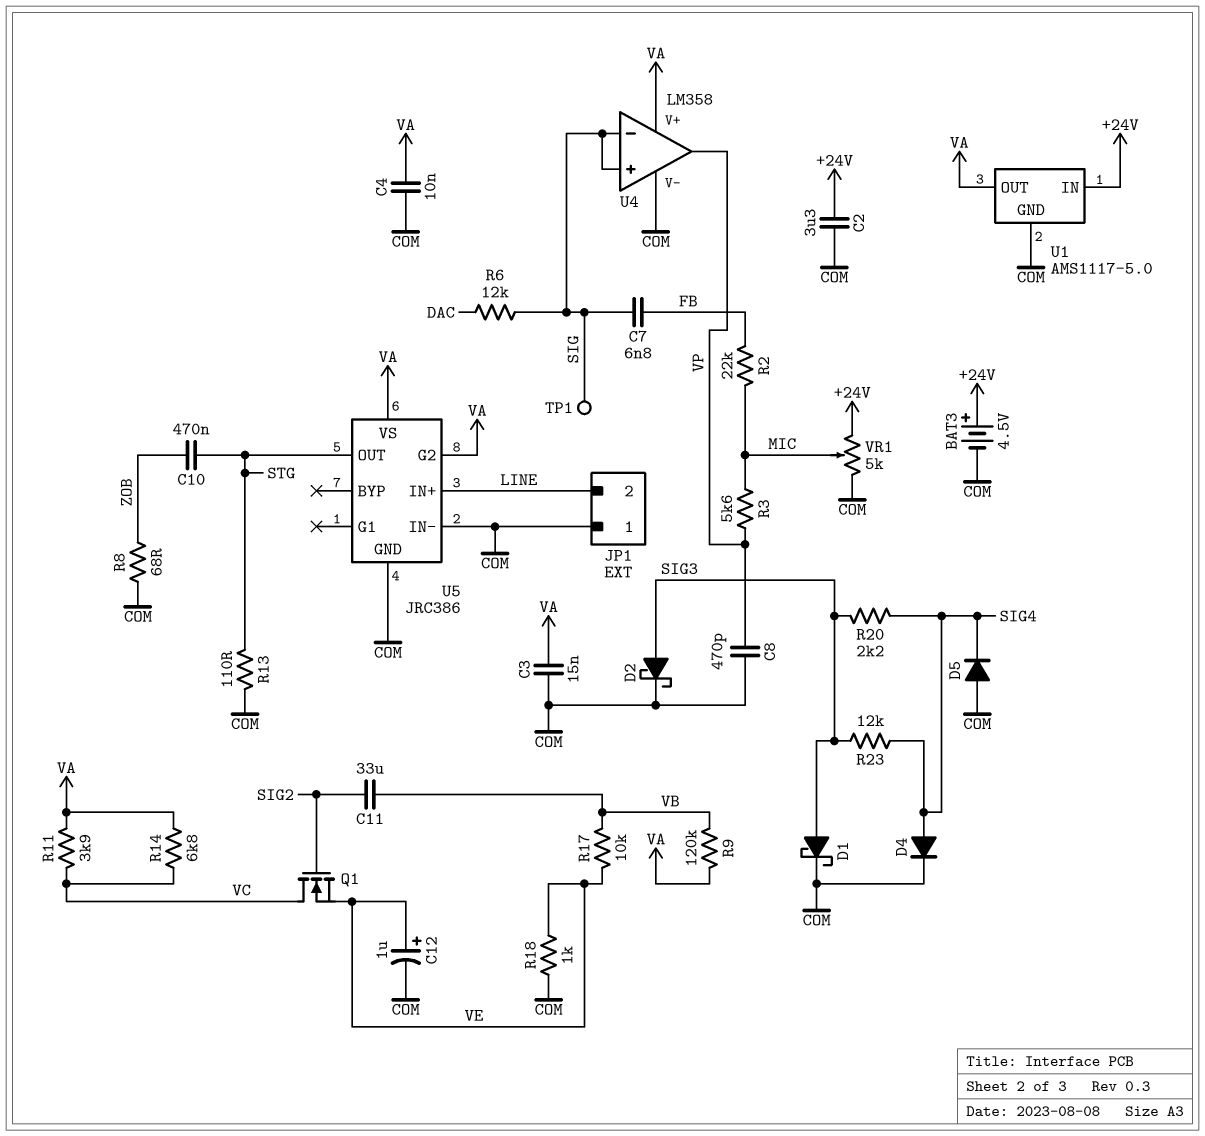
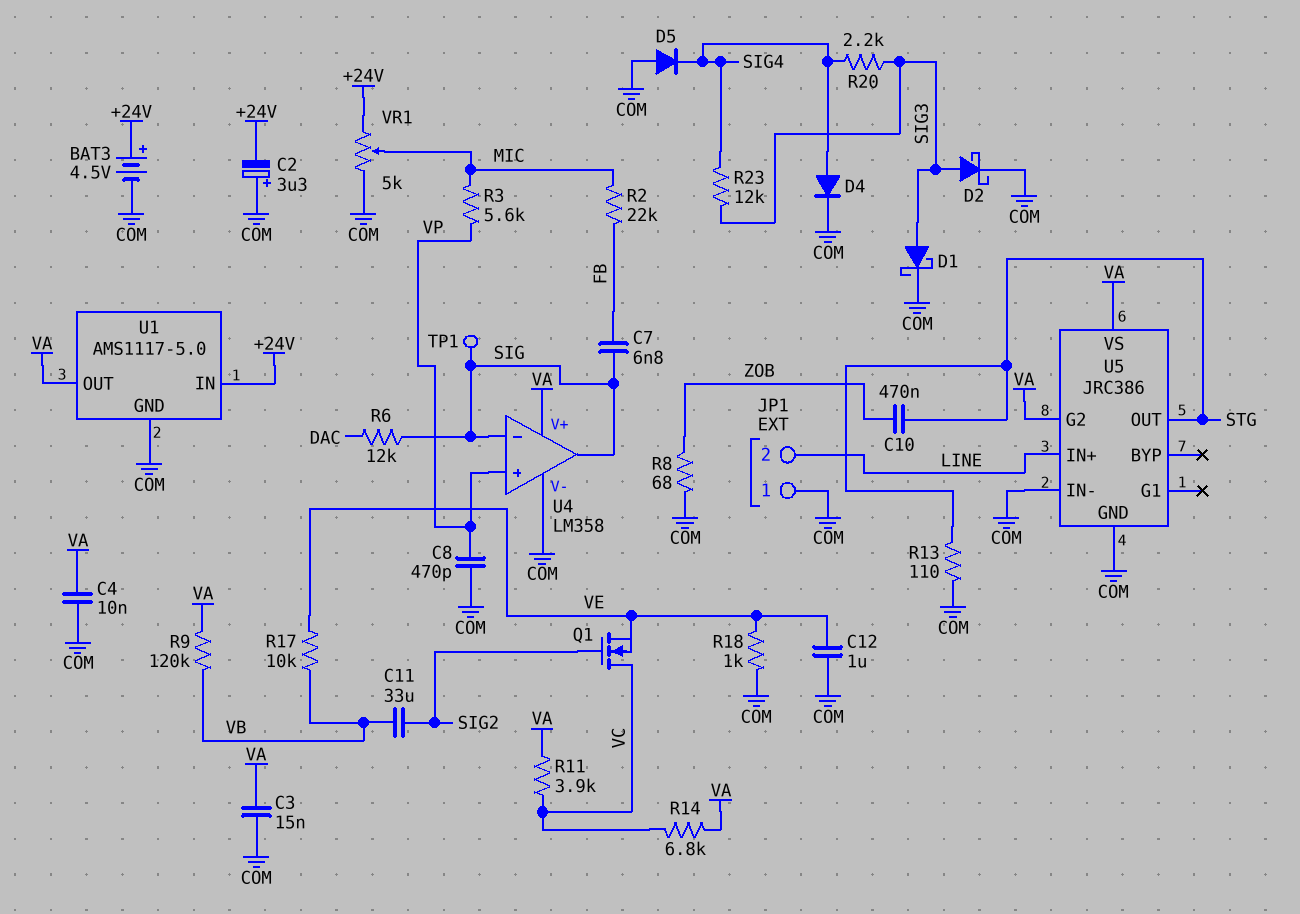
C2: 3.3uF (+24V, COM) -> 3.3uF (plus COM, minus +24V)
C12: 1uF (plus VE, minus COM) -> 1uF (COM, VE)
U4 pin in+: SIG -> VP
U4 pin out: VP -> SIG

